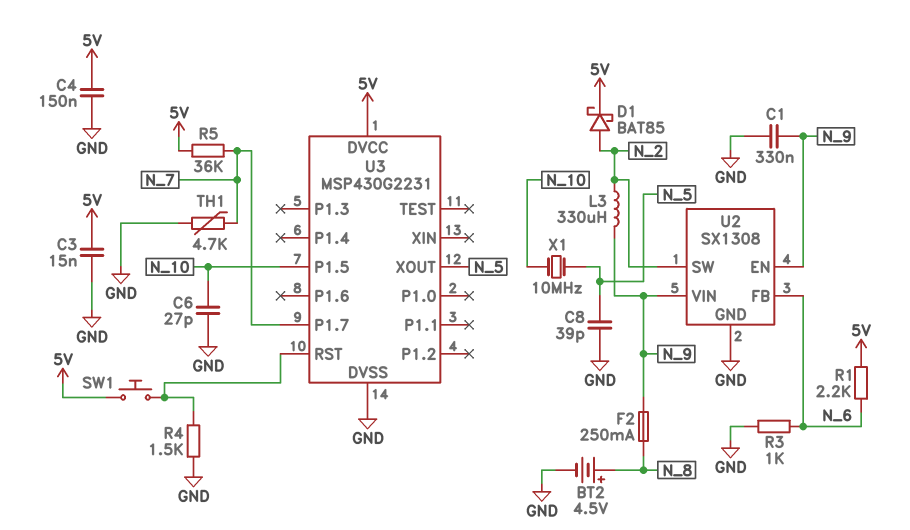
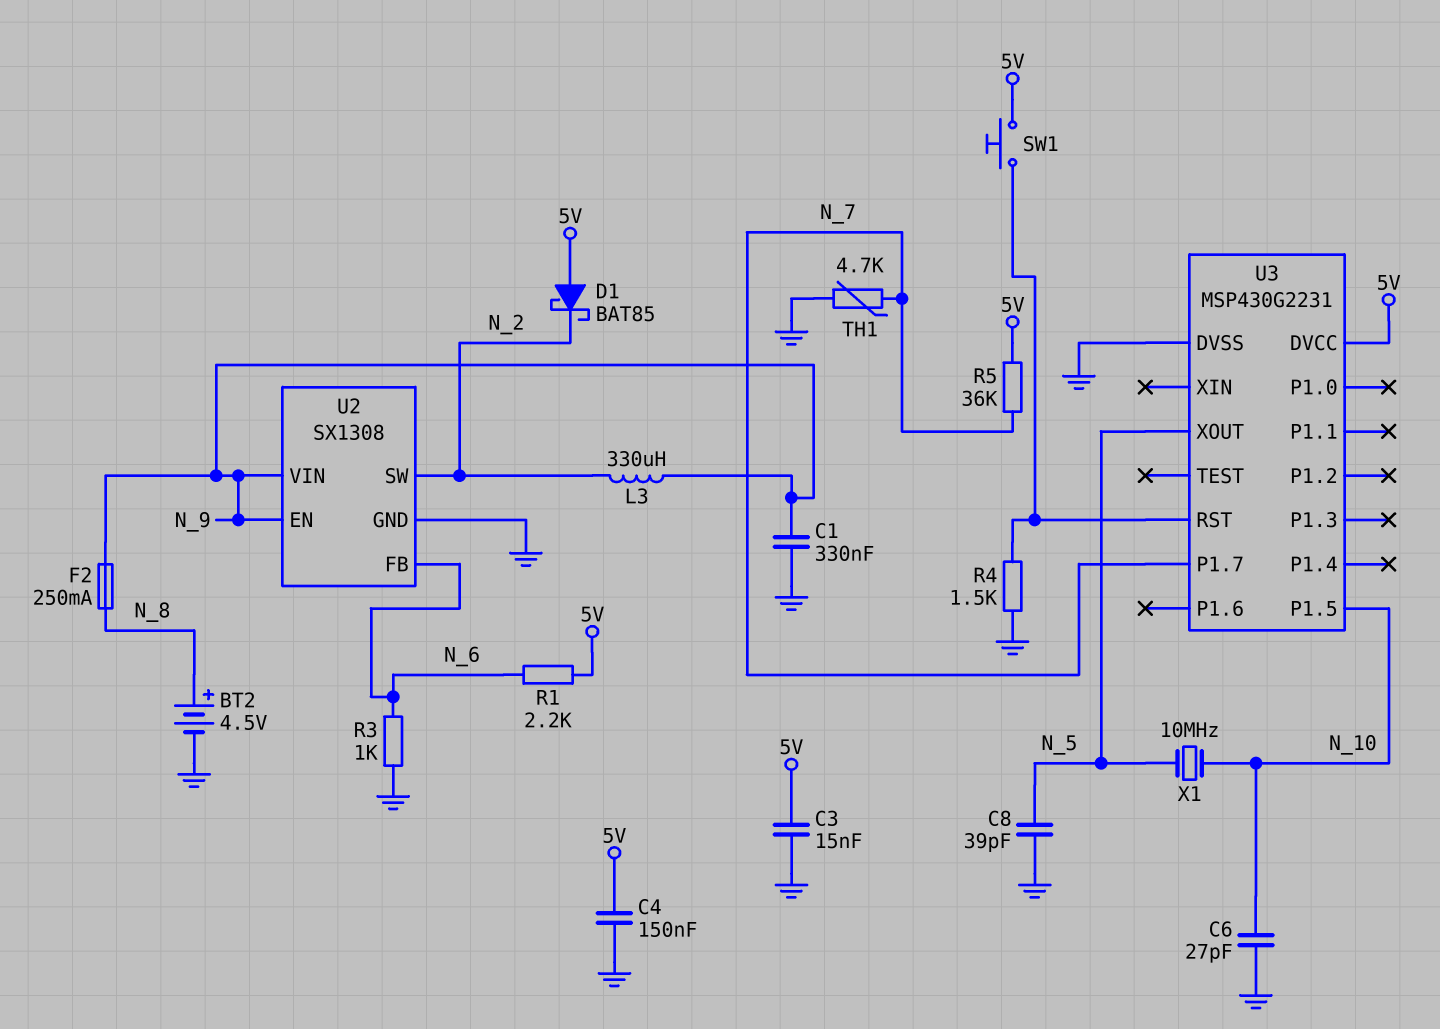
D1: schottky BAT85 (A N_2, K 5V) -> schottky BAT85 (A 5V, K N_2)

